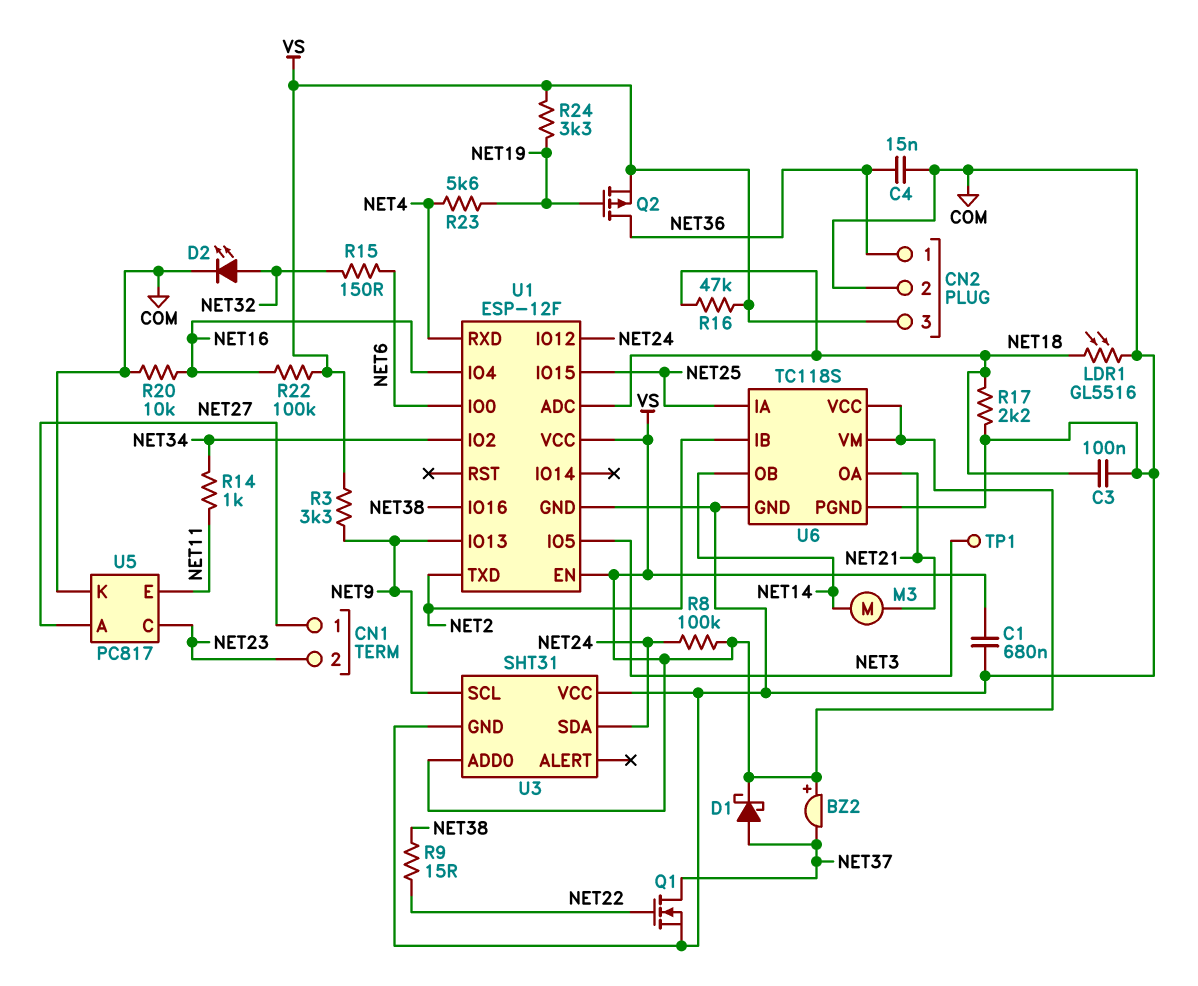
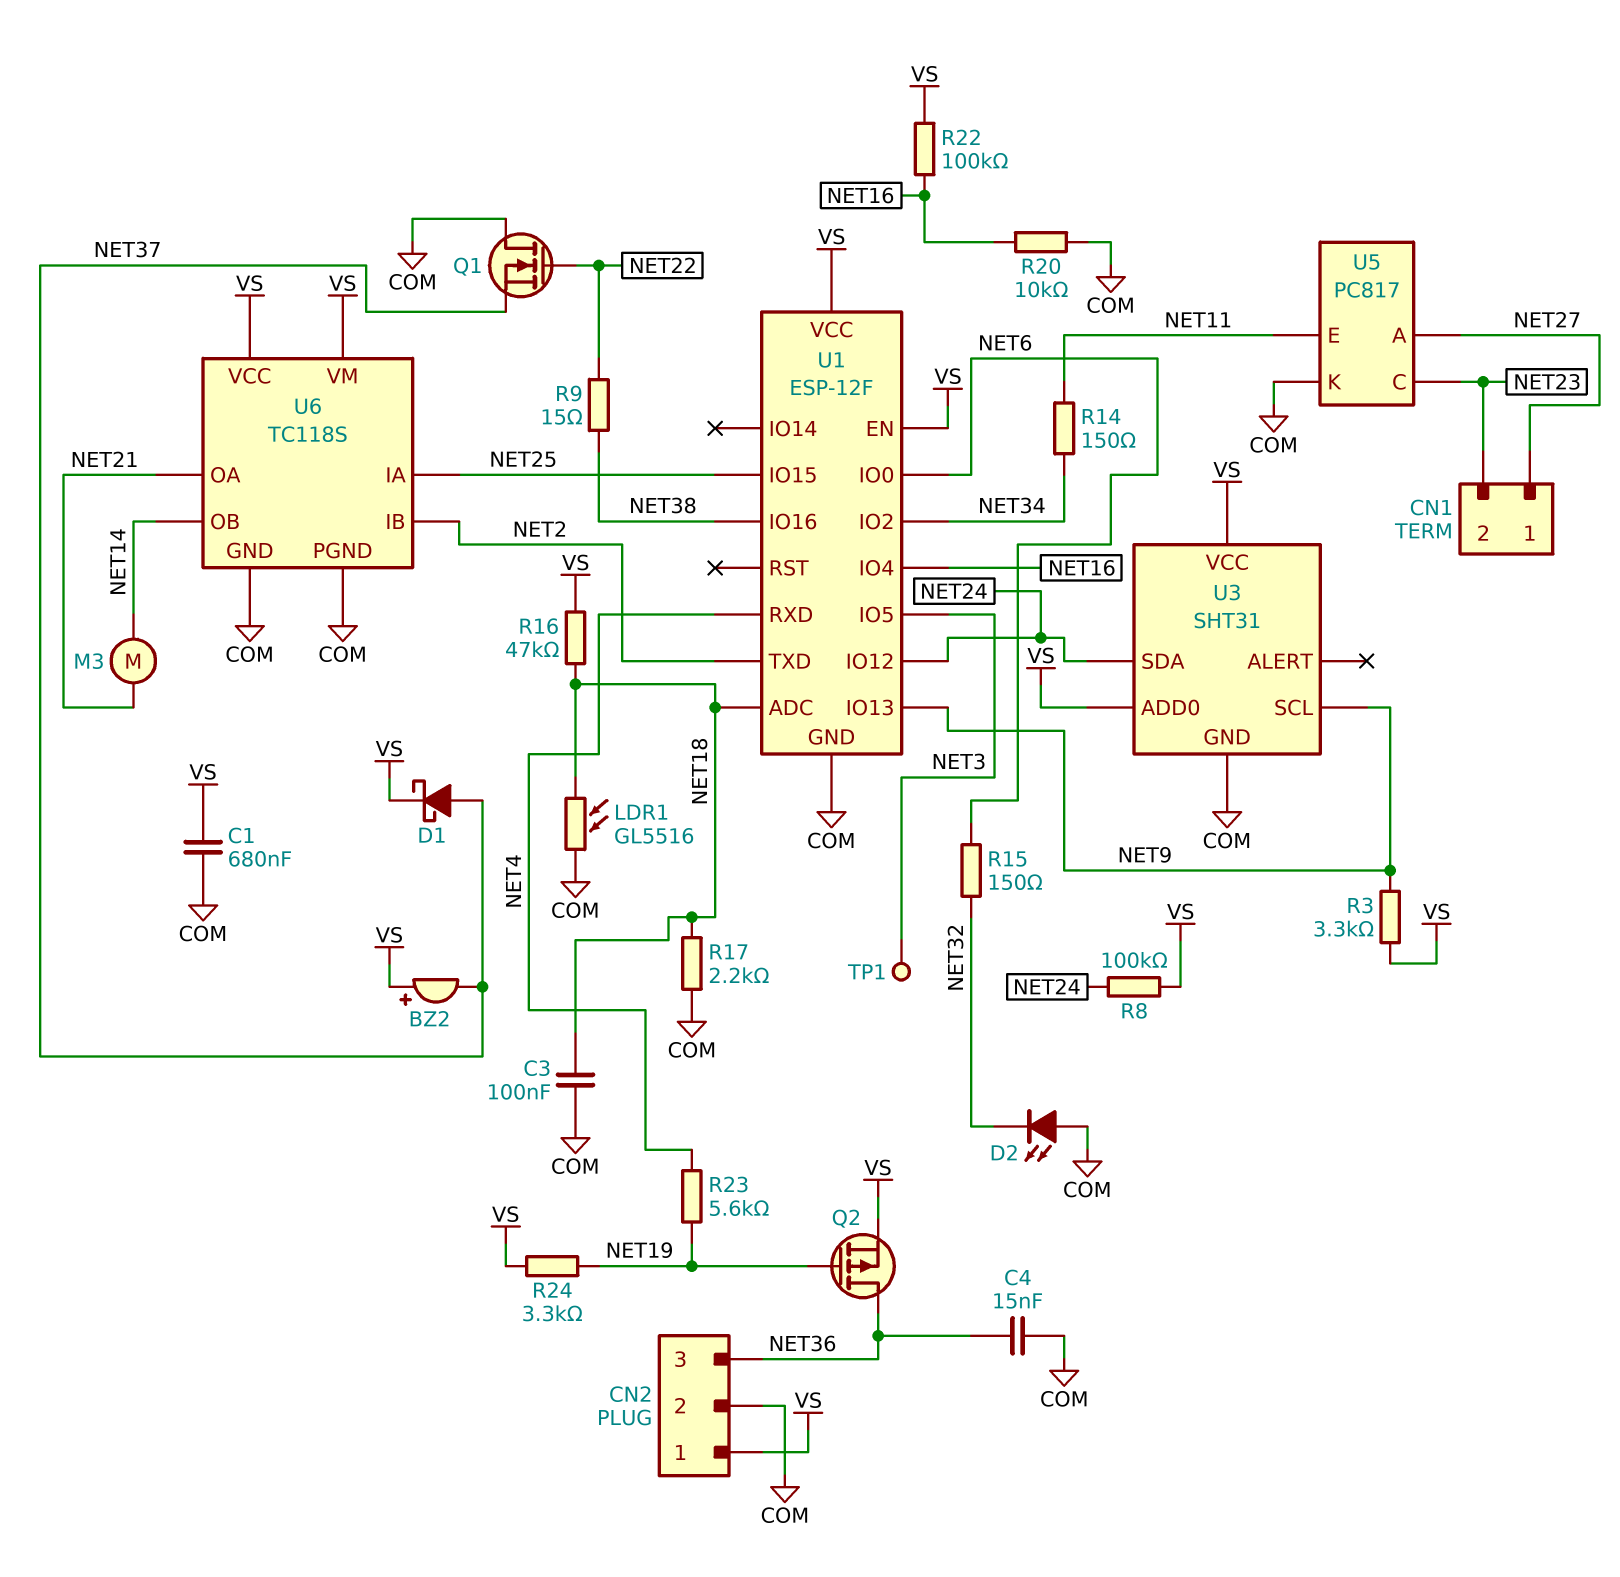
CN2 pin 1: NET36 -> VS
CN2 pin 3: VS -> NET36
D2: LED (A NET32, K COM) -> LED (A COM, K NET32)
Q1: NMOS (G NET22, D NET37, S COM) -> NMOS (G NET22, D COM, S NET37)
R14: 1k (NET11, NET34) -> 150 (NET11, NET34)
U3 pin VCC: COM -> VS

